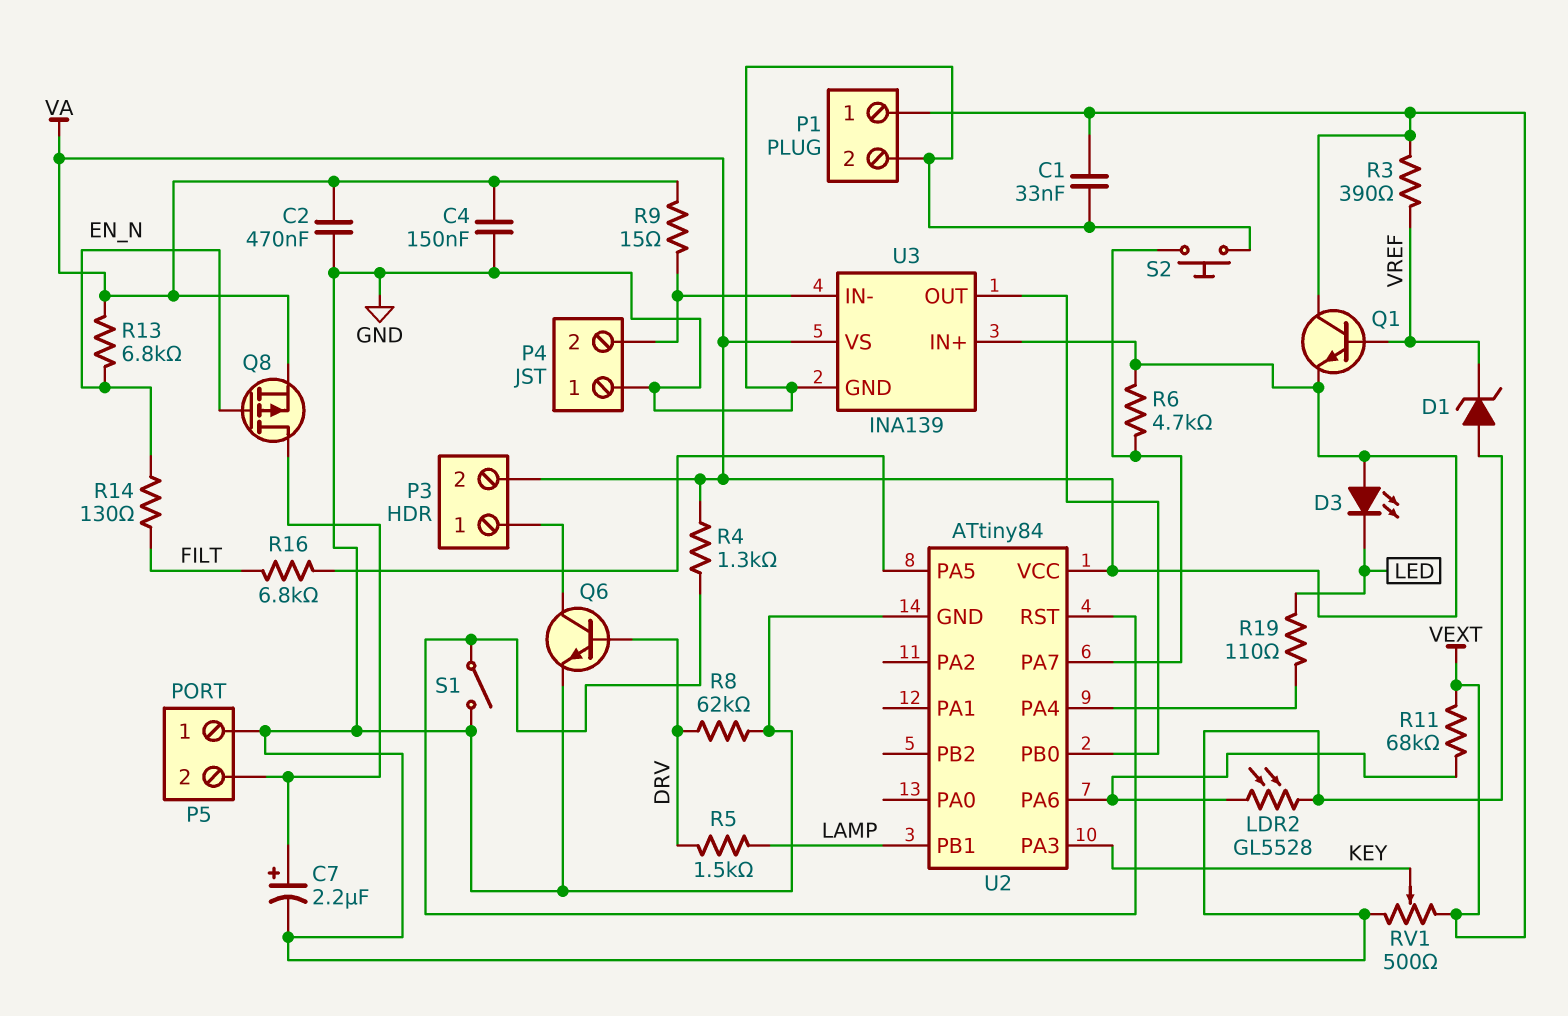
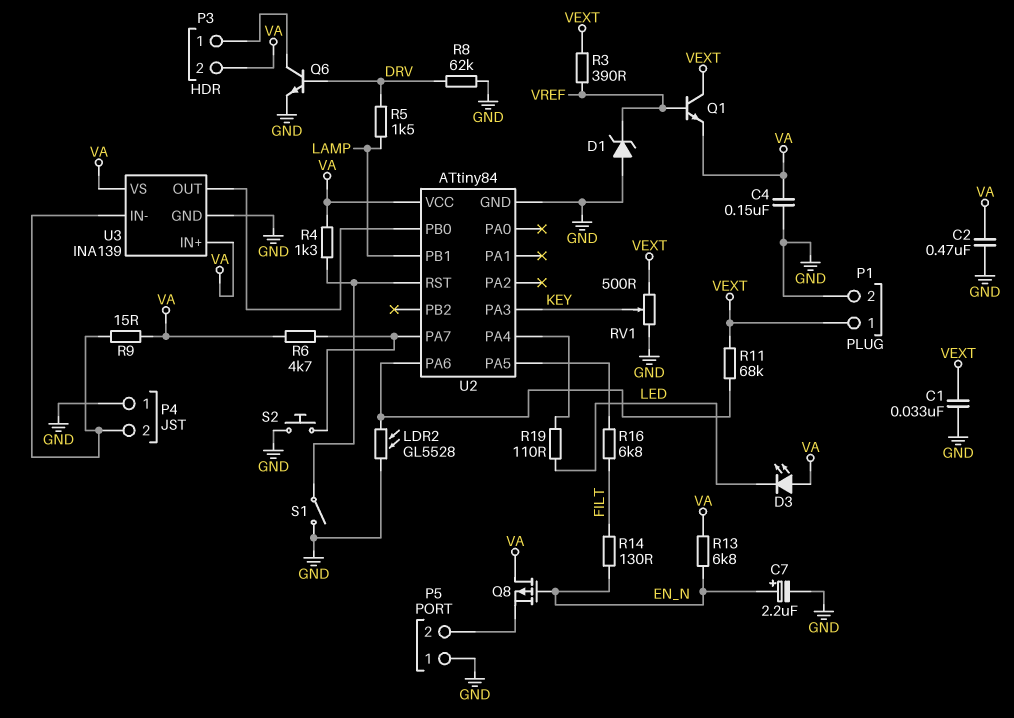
C7: 2.2uF (plus P5/2, minus GND) -> 2.2uF (plus EN_N, minus GND)
Q8: PMOS (G EN_N, D P5/2, S VA) -> PMOS (G EN_N, D VA, S P5/2)

